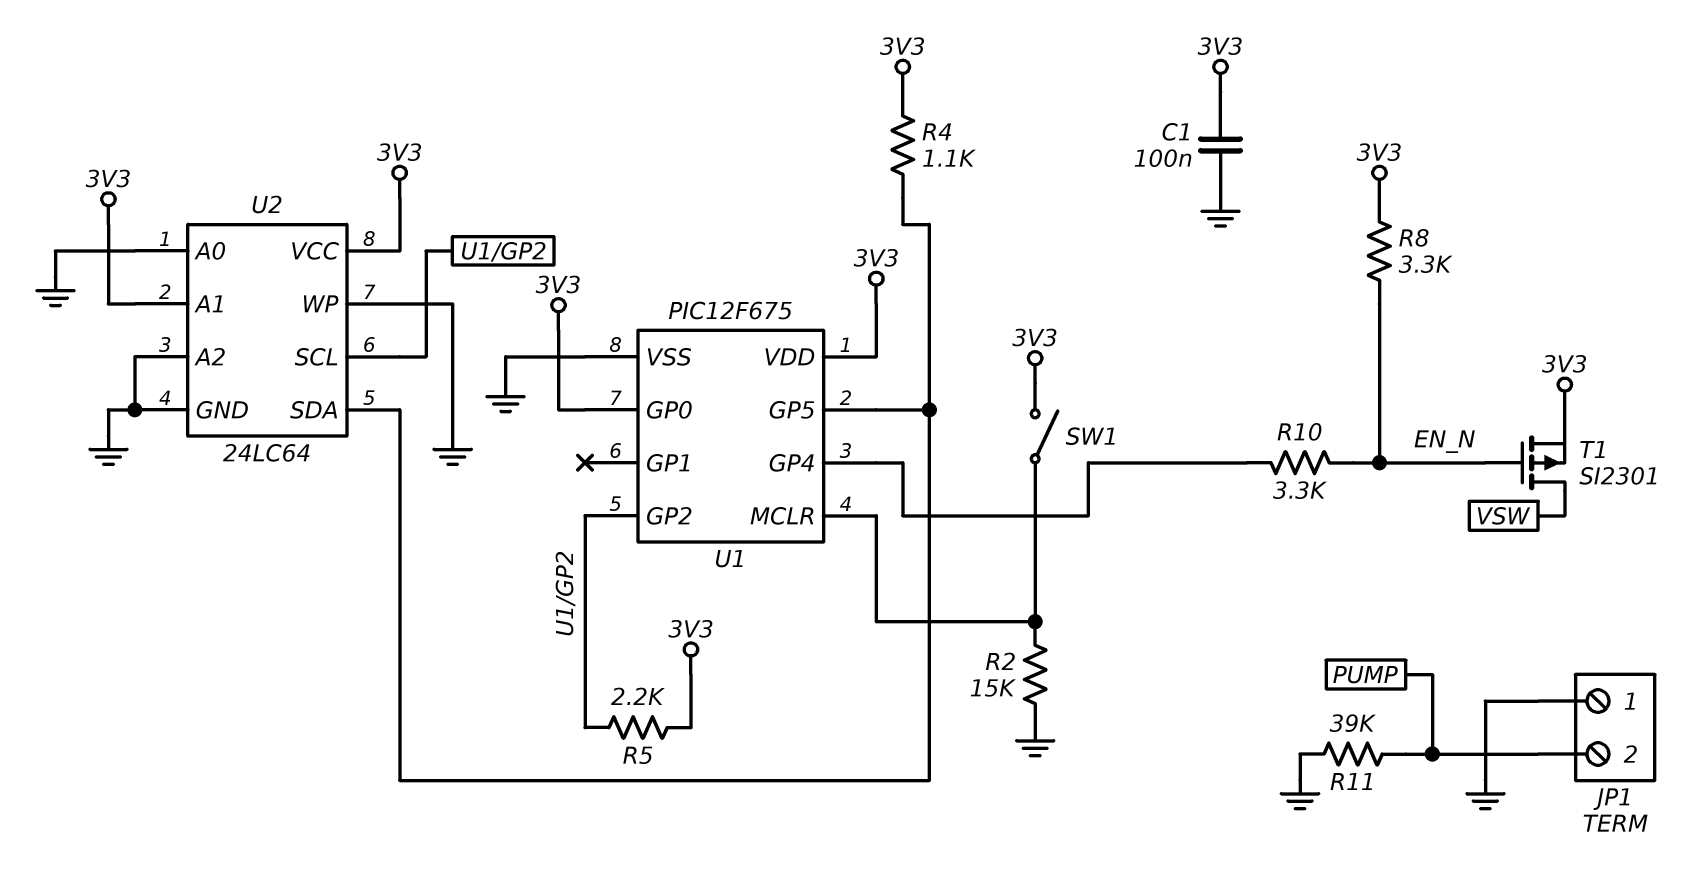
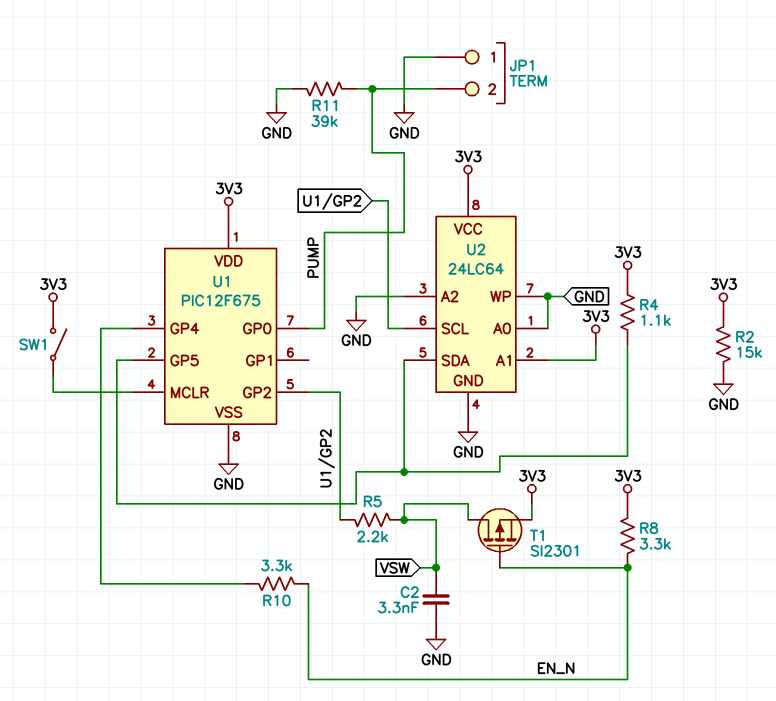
C1: 100nF (3V3, GND) -> none
C2: none -> 3.3nF (GND, VSW)
R2: 15k (GND, U1/MCLR) -> 15k (3V3, GND)
R5: 2.2k (3V3, U1/GP2) -> 2.2k (U1/GP2, VSW)
U1 pin GP0: 3V3 -> PUMP

